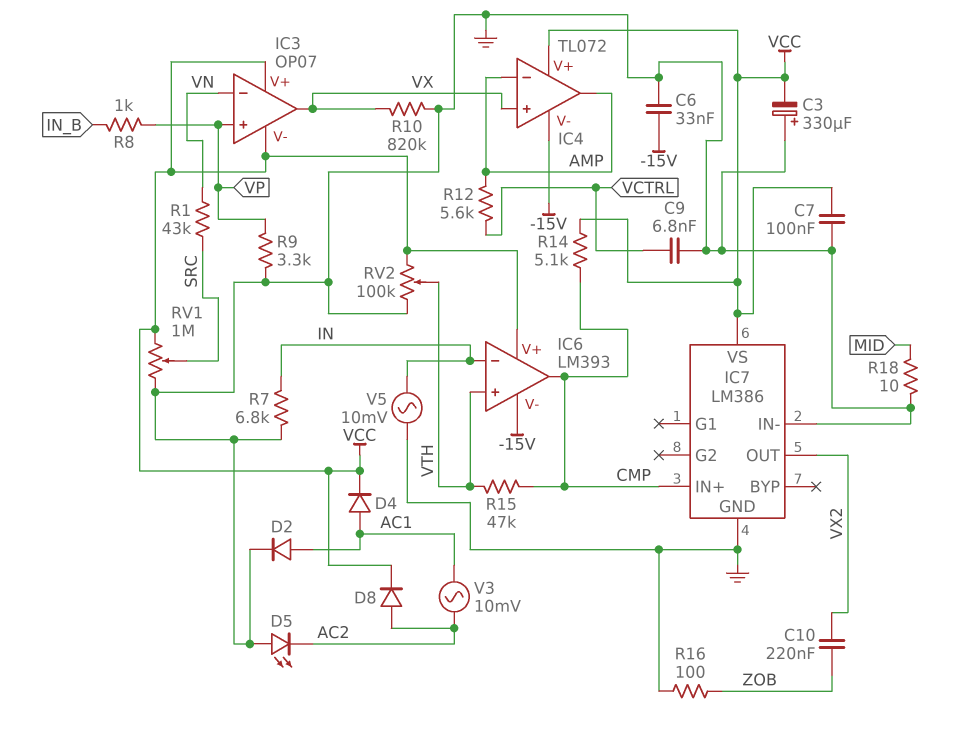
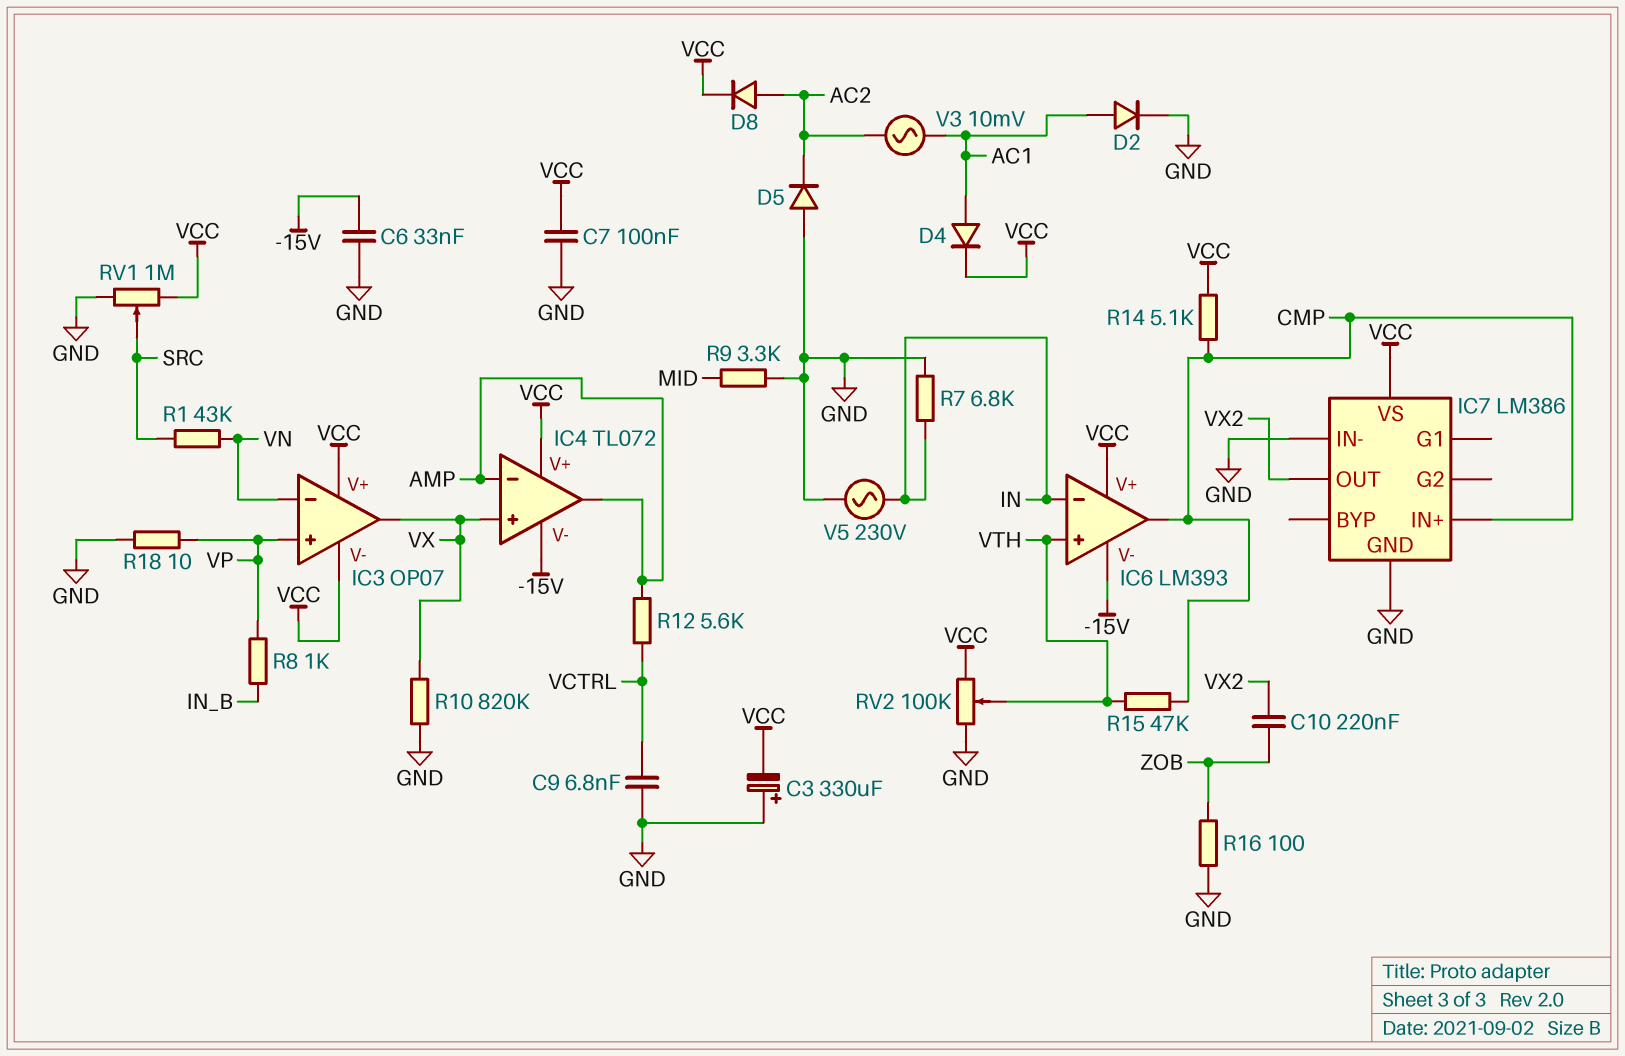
D5: LED (A GND, K AC2) -> diode (A GND, K AC2)
R9: 3.3k (GND, VP) -> 3.3k (GND, MID)
R18: 10 (GND, MID) -> 10 (GND, VP)
V5: AC 10mV (GND, IN) -> AC 230V (GND, IN)

